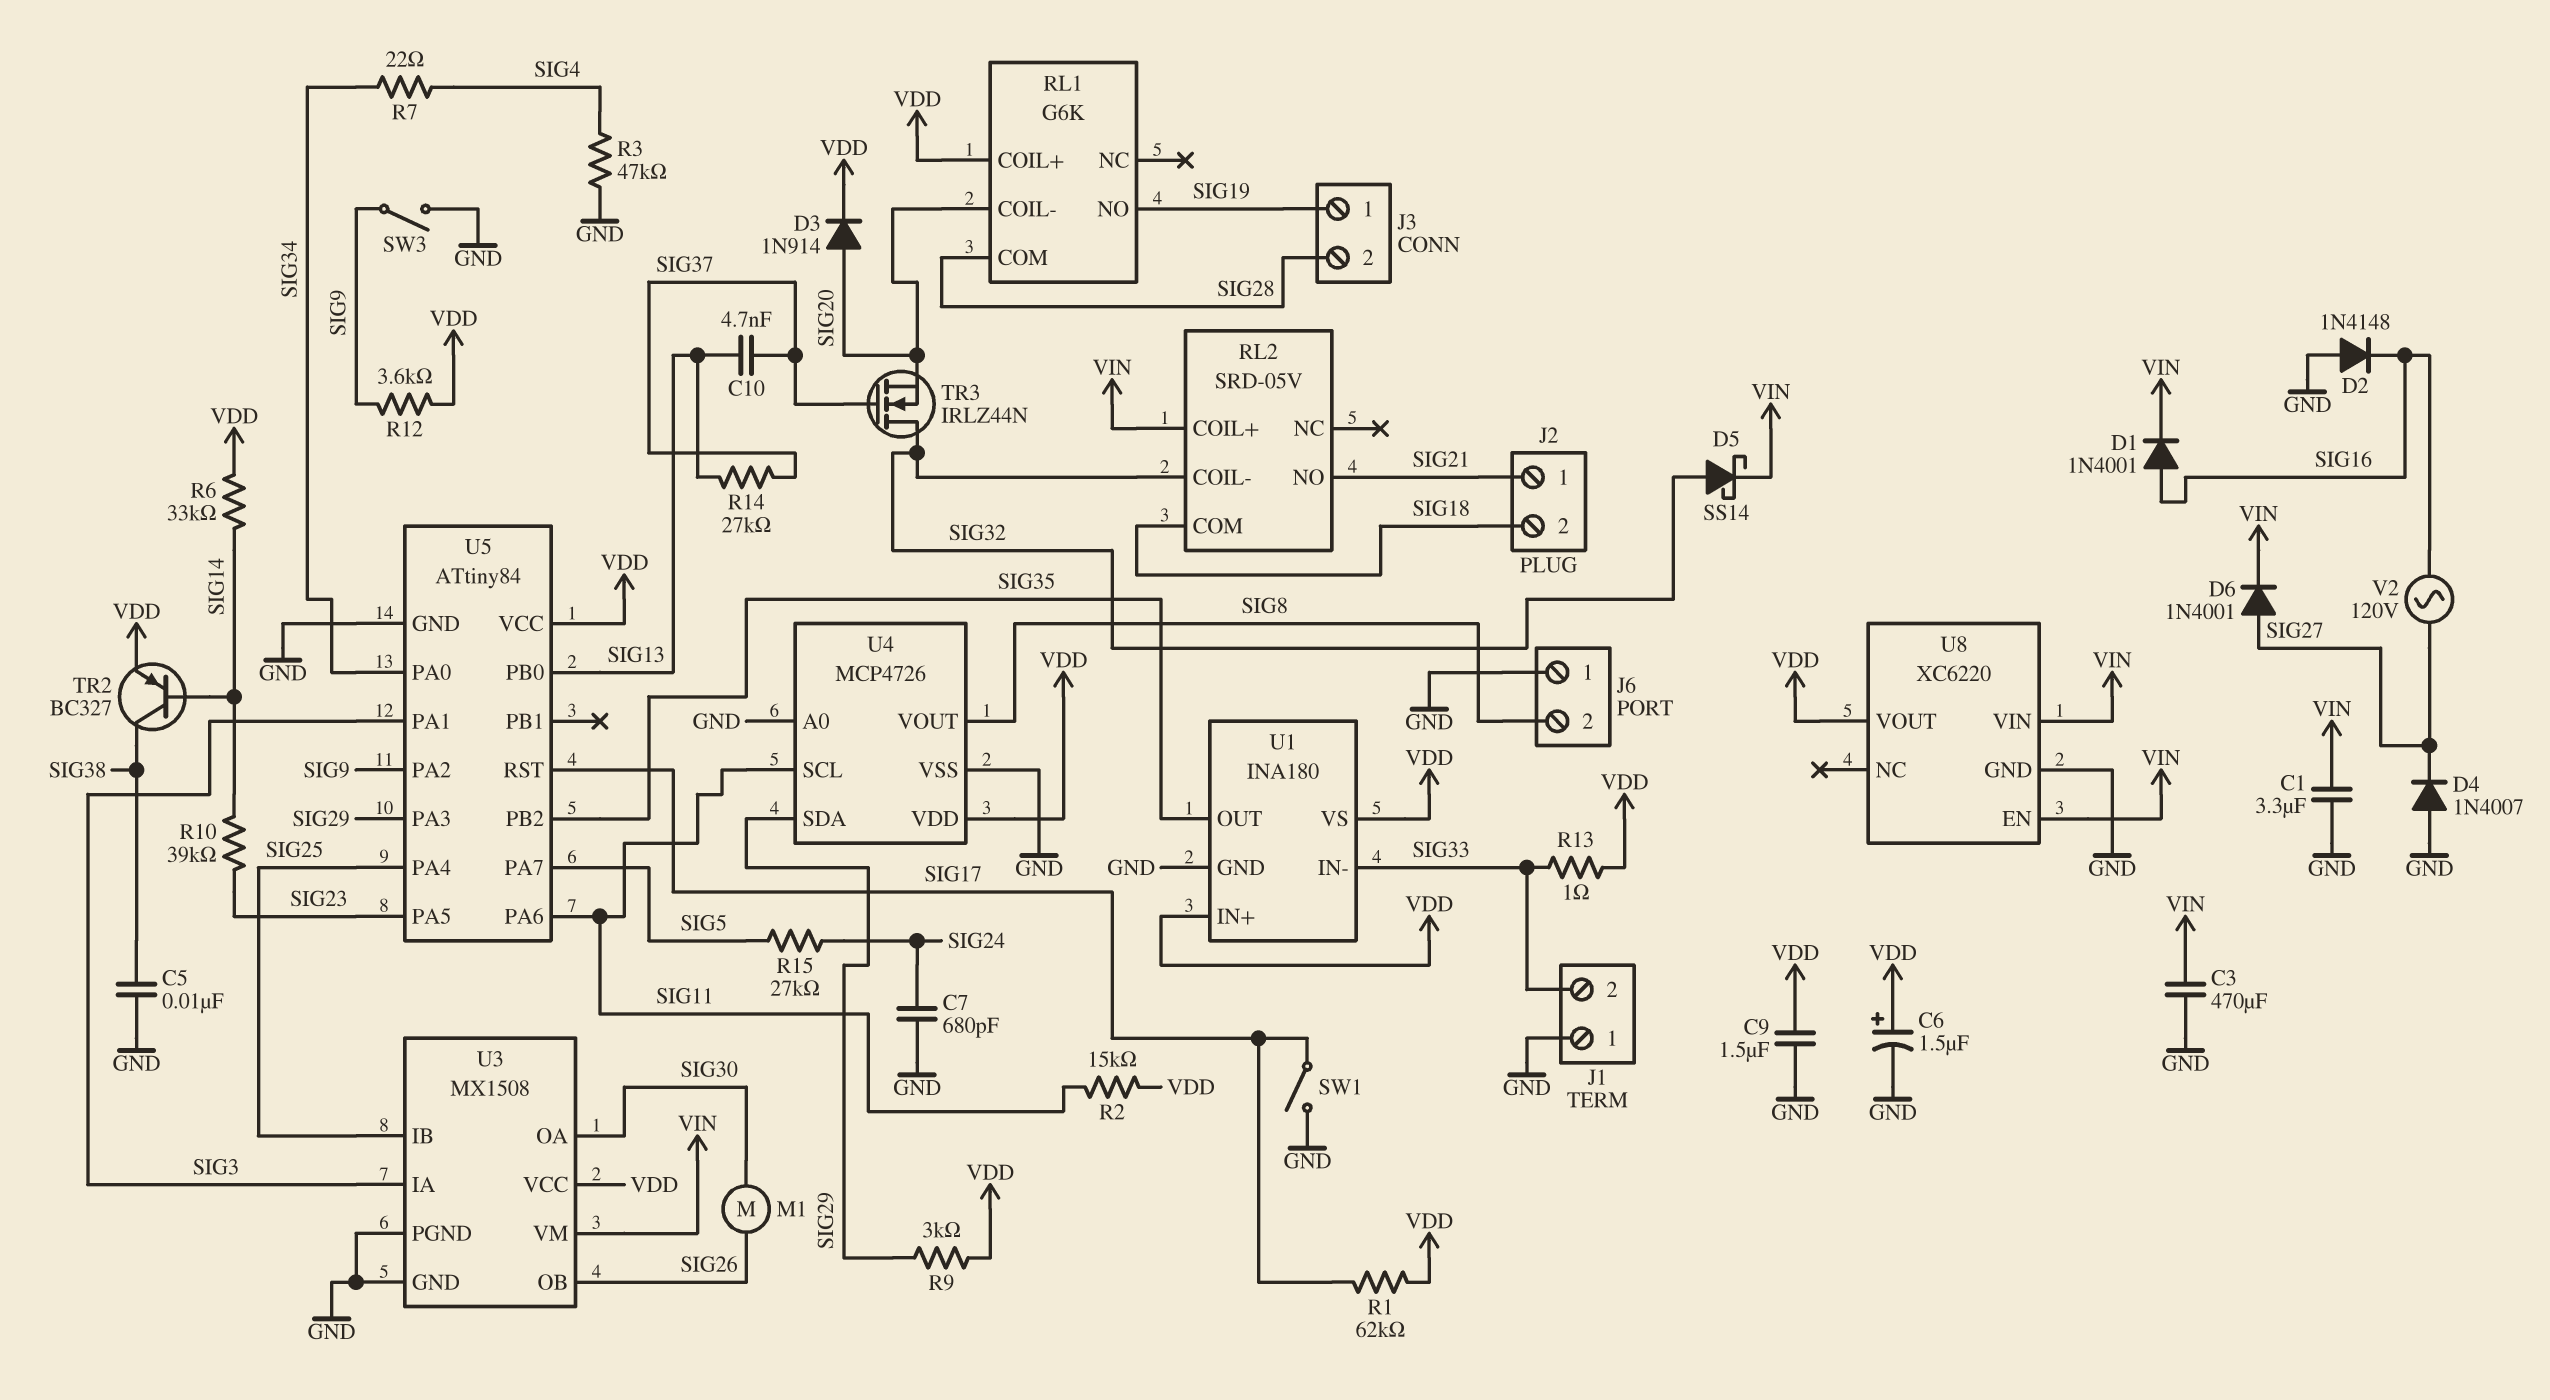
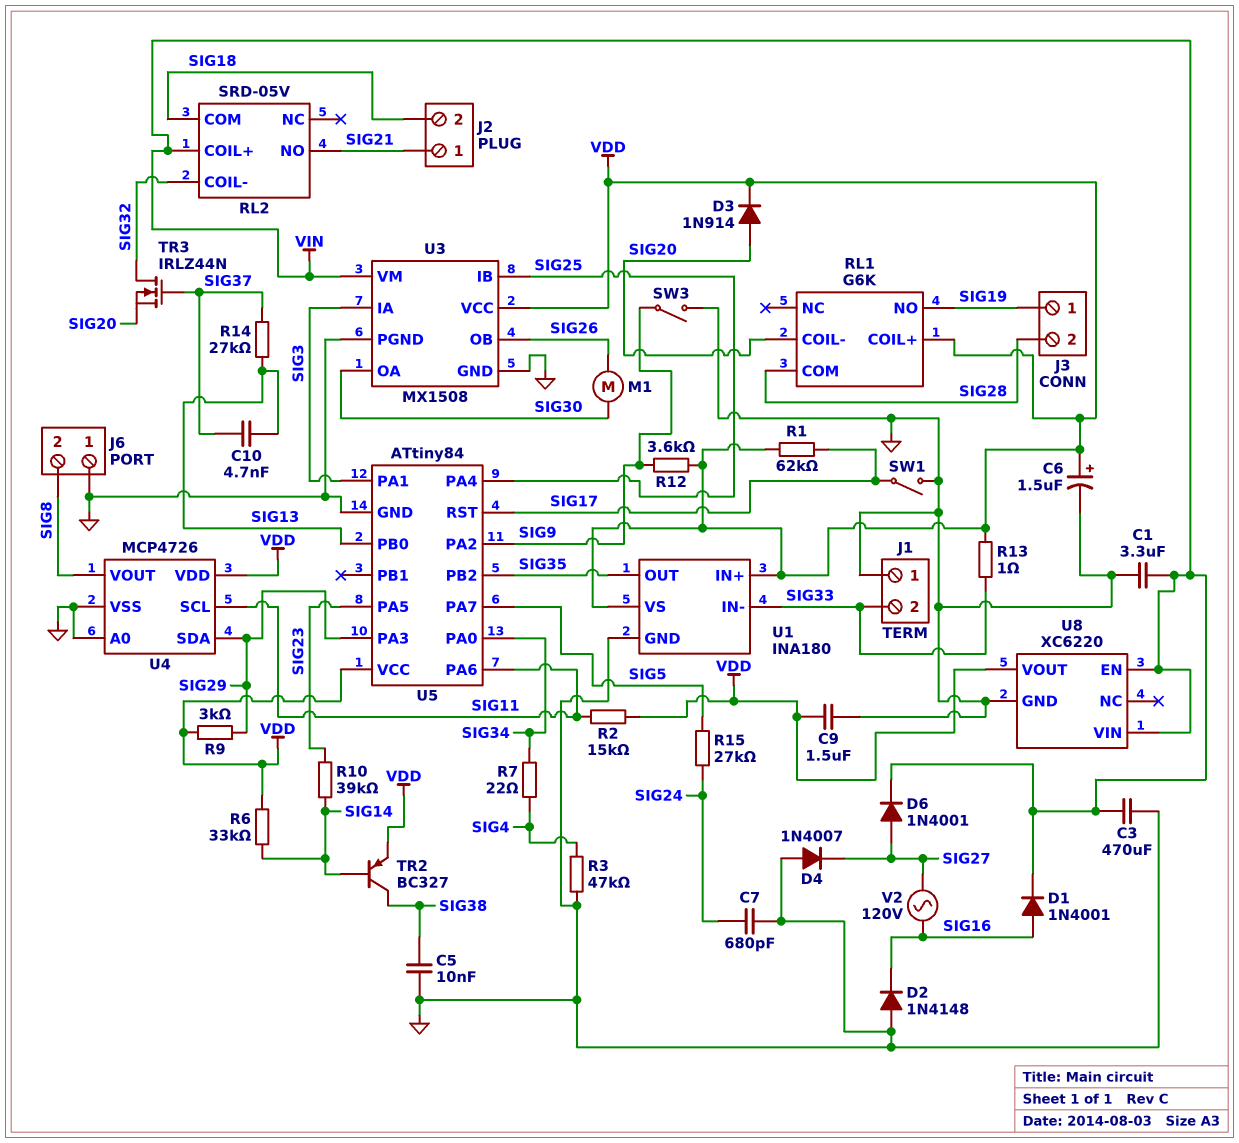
D5: schottky SS14 (A SIG32, K VIN) -> none

